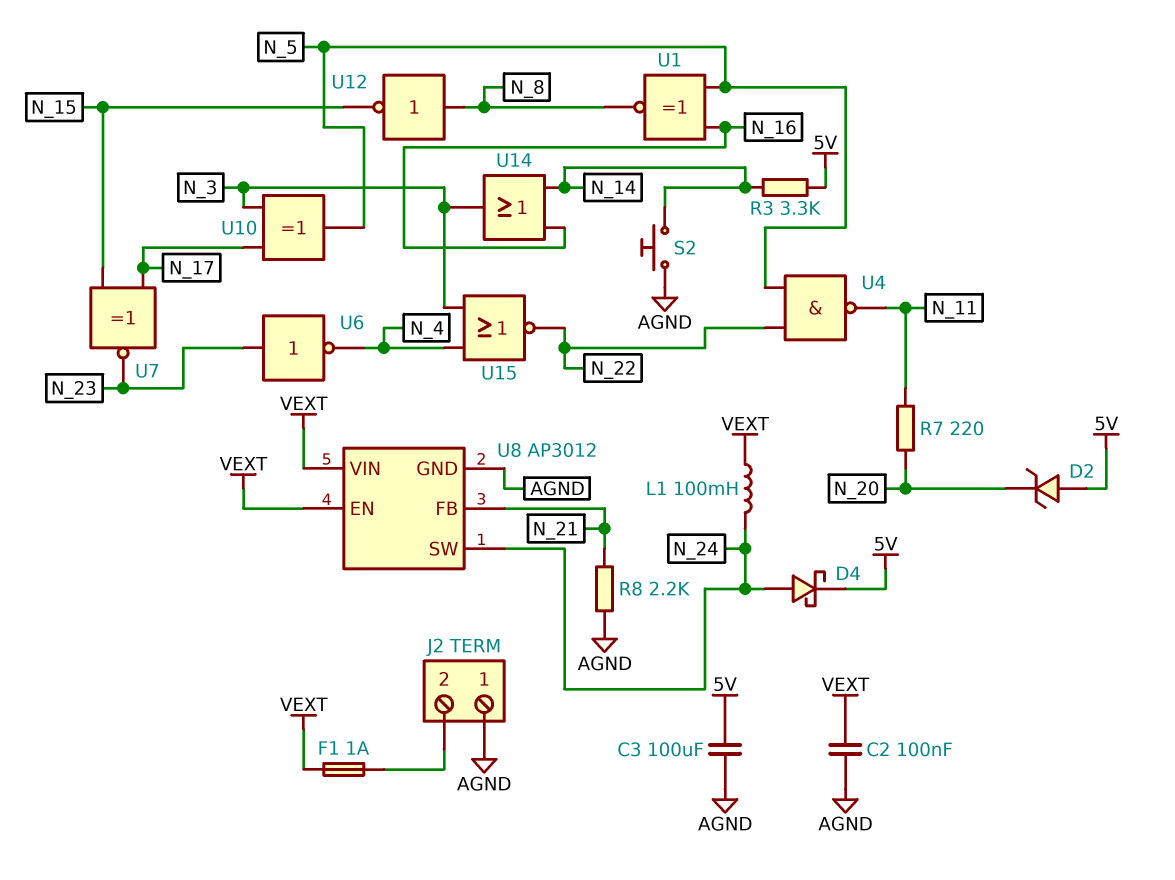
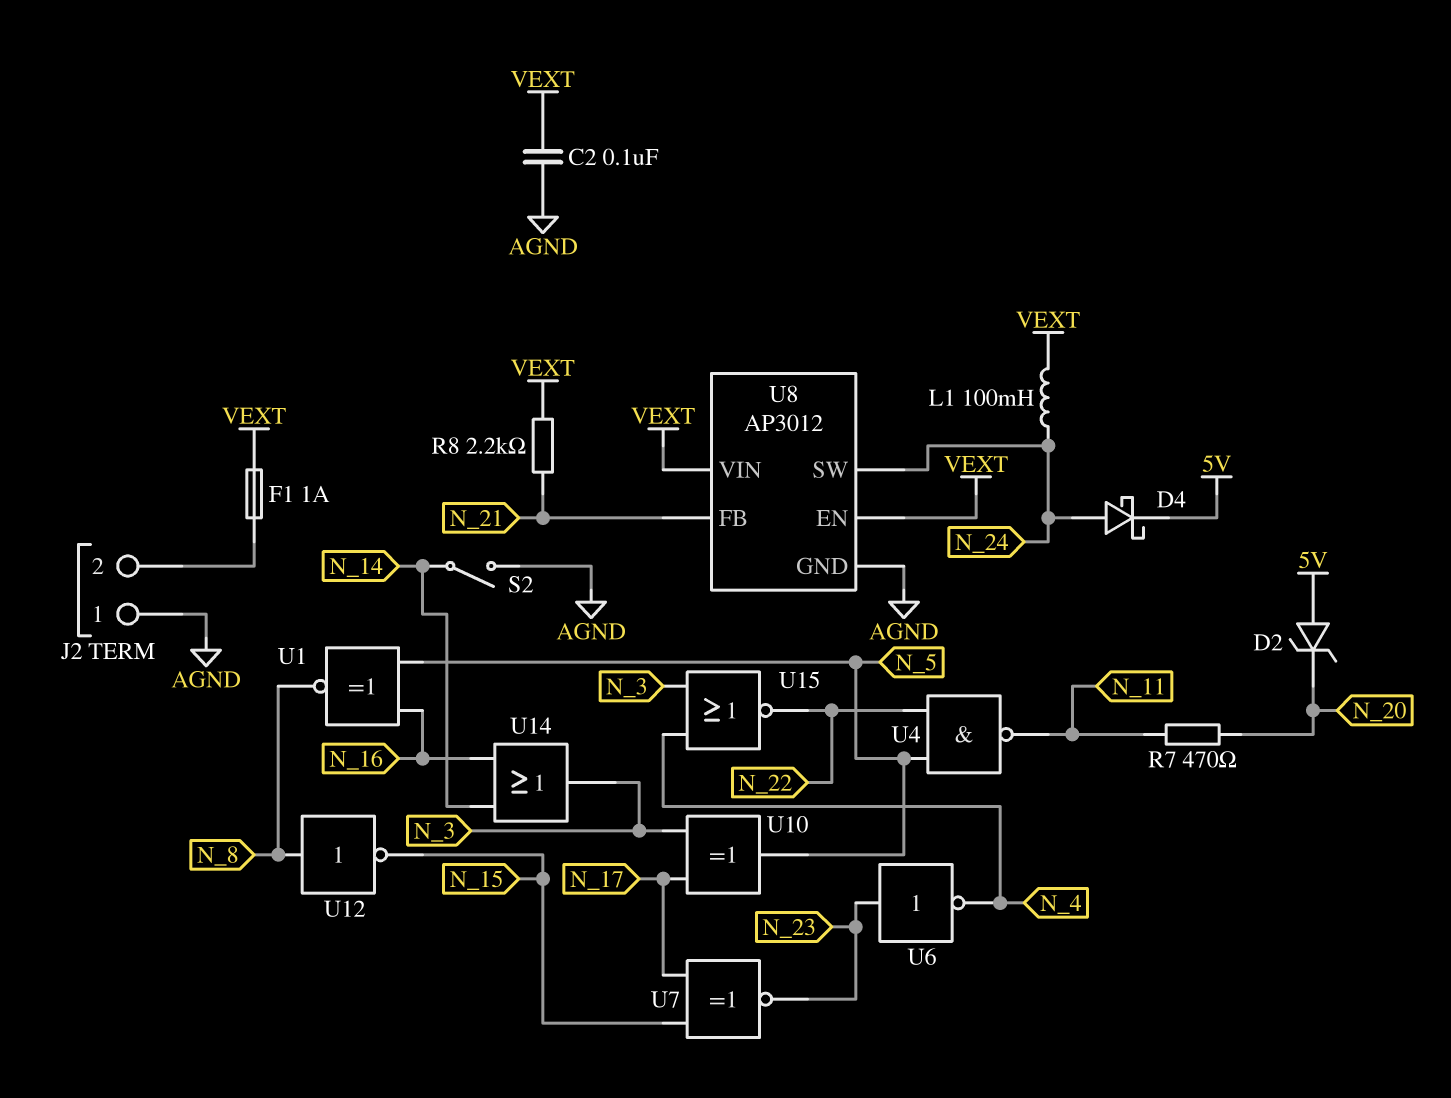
C3: 100uF (5V, AGND) -> none
R3: 3.3k (5V, N_14) -> none
R7: 220 (N_11, N_20) -> 470 (N_11, N_20)
R8: 2.2k (AGND, N_21) -> 2.2k (N_21, VEXT)
S2: button (AGND, N_14) -> switch (AGND, N_14)

